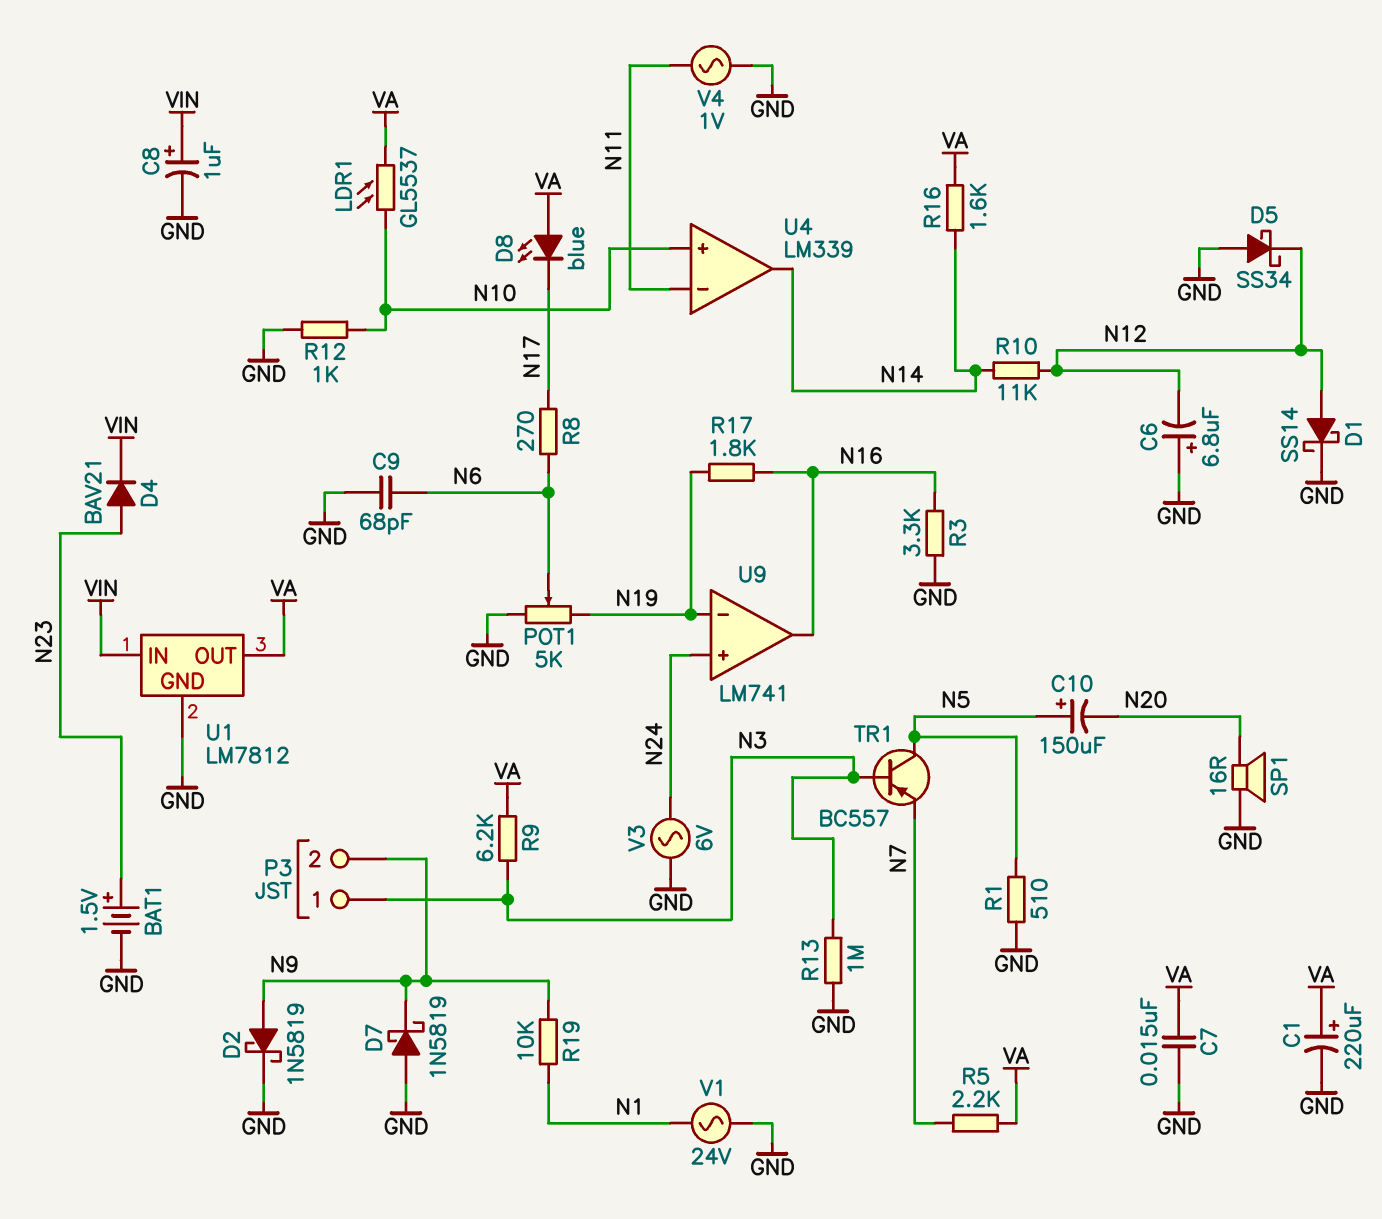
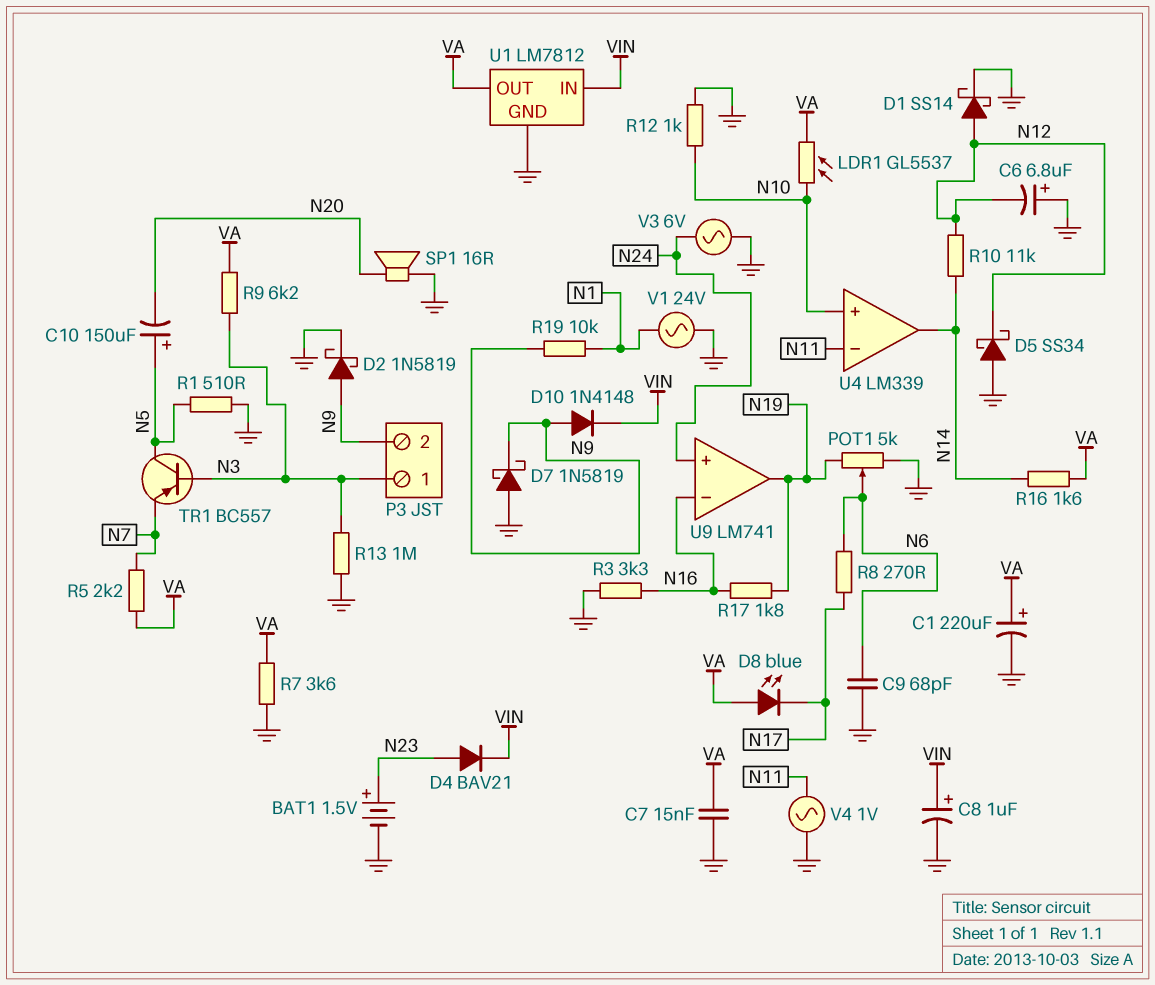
D10: none -> diode 1N4148 (A N9, K VIN)
R7: none -> 3.6k (GND, VA)
U9 pin in-: N19 -> N16
U9 pin out: N16 -> N19

